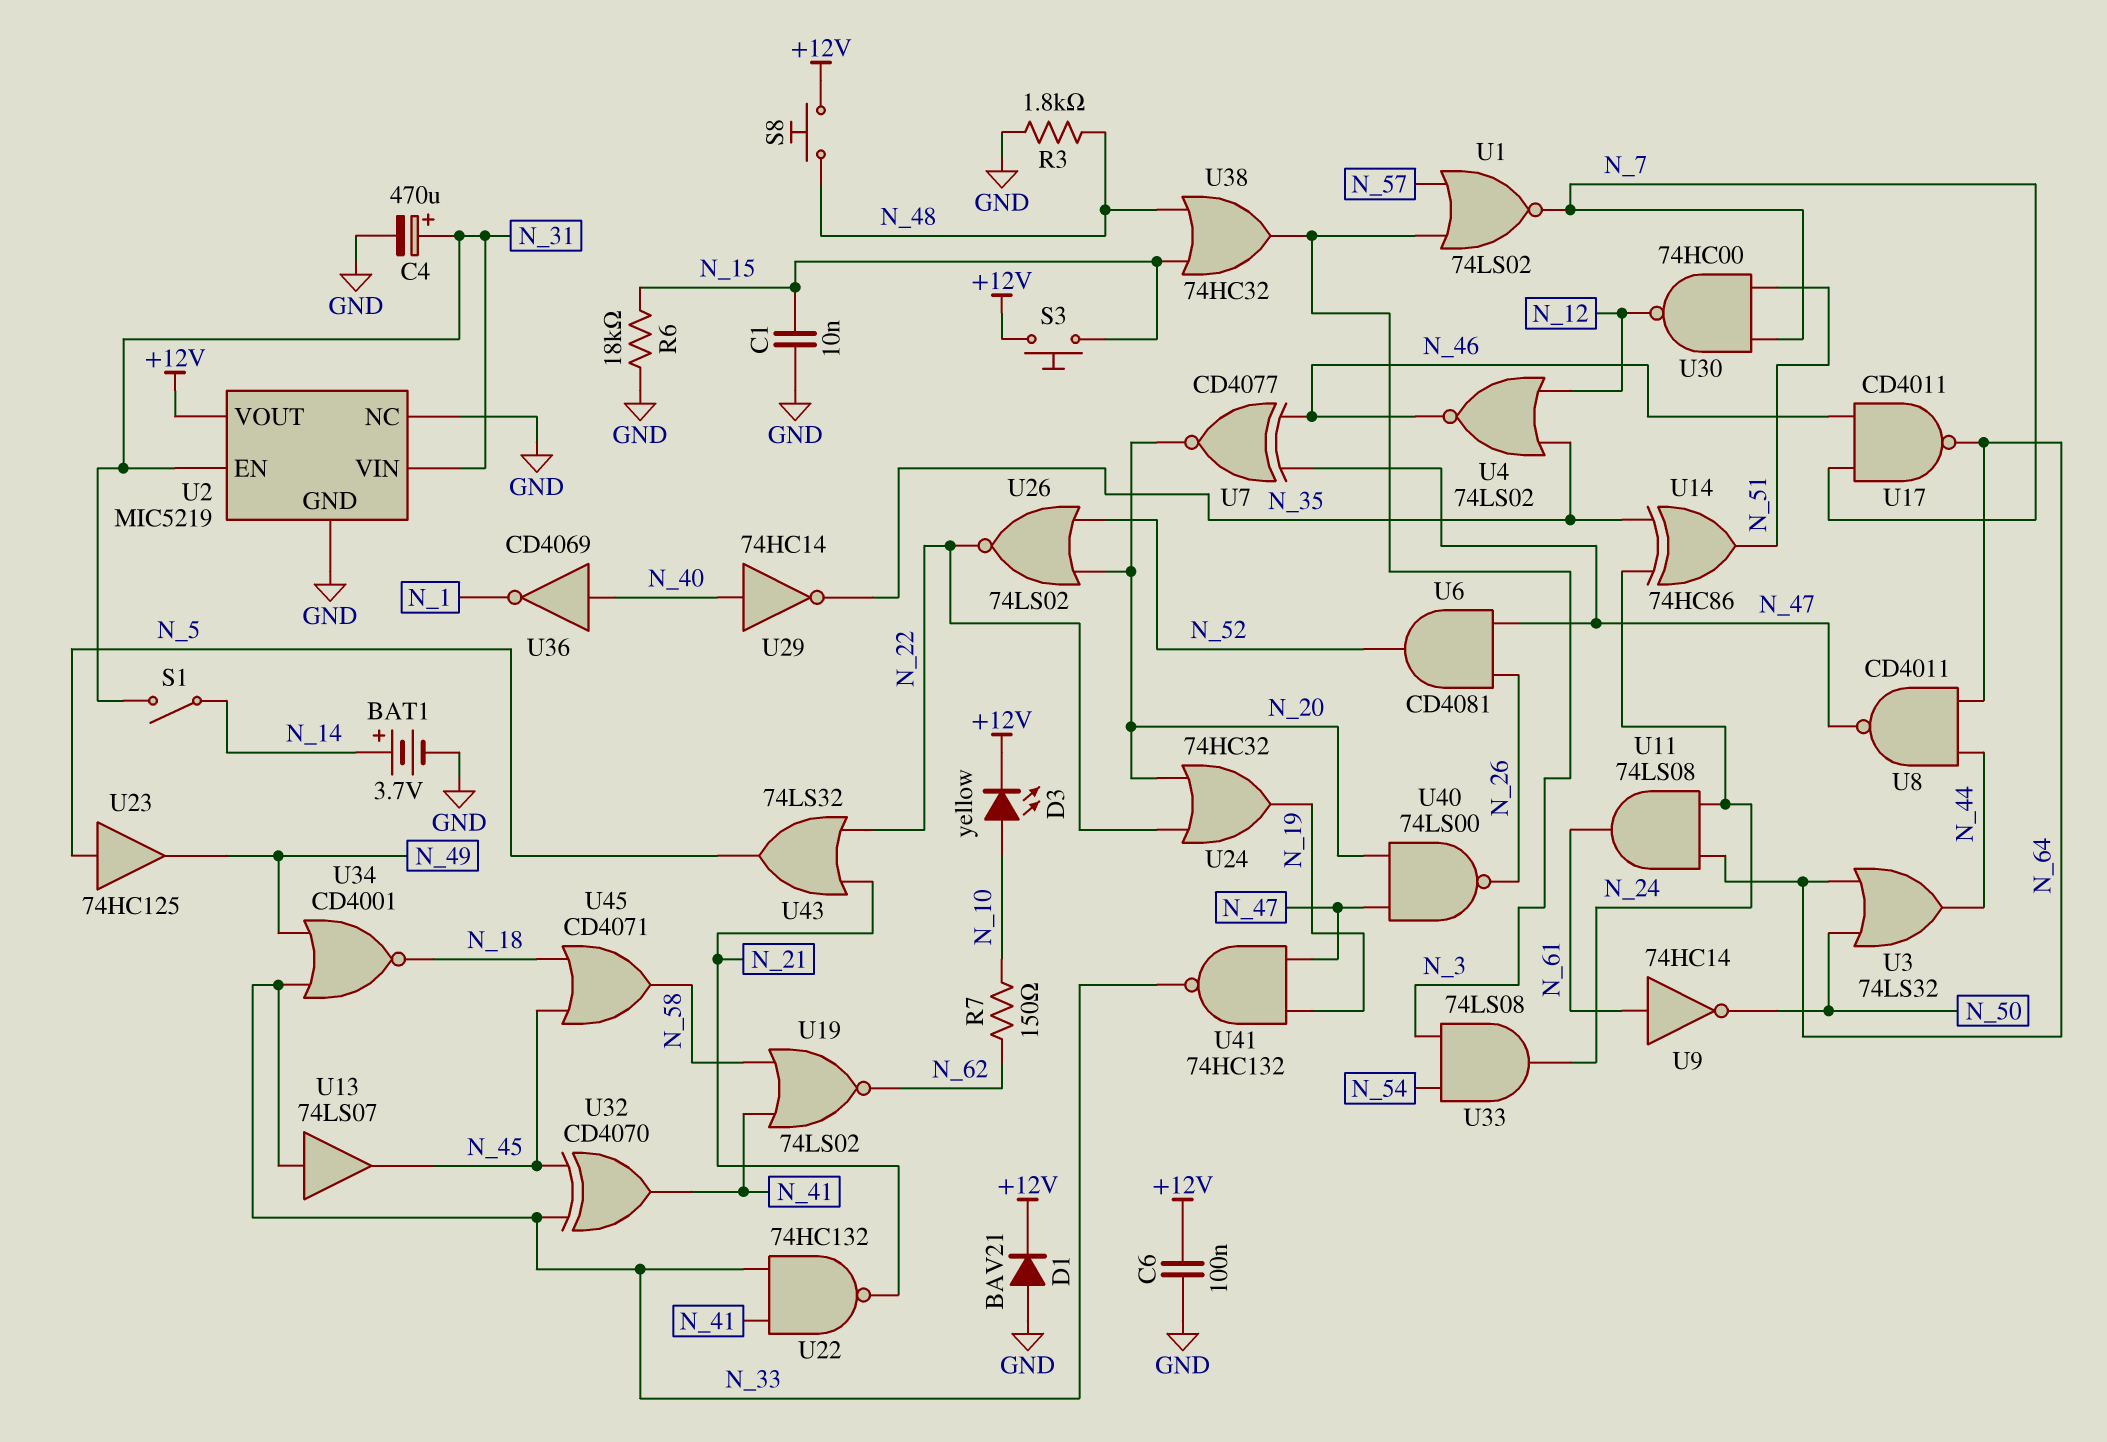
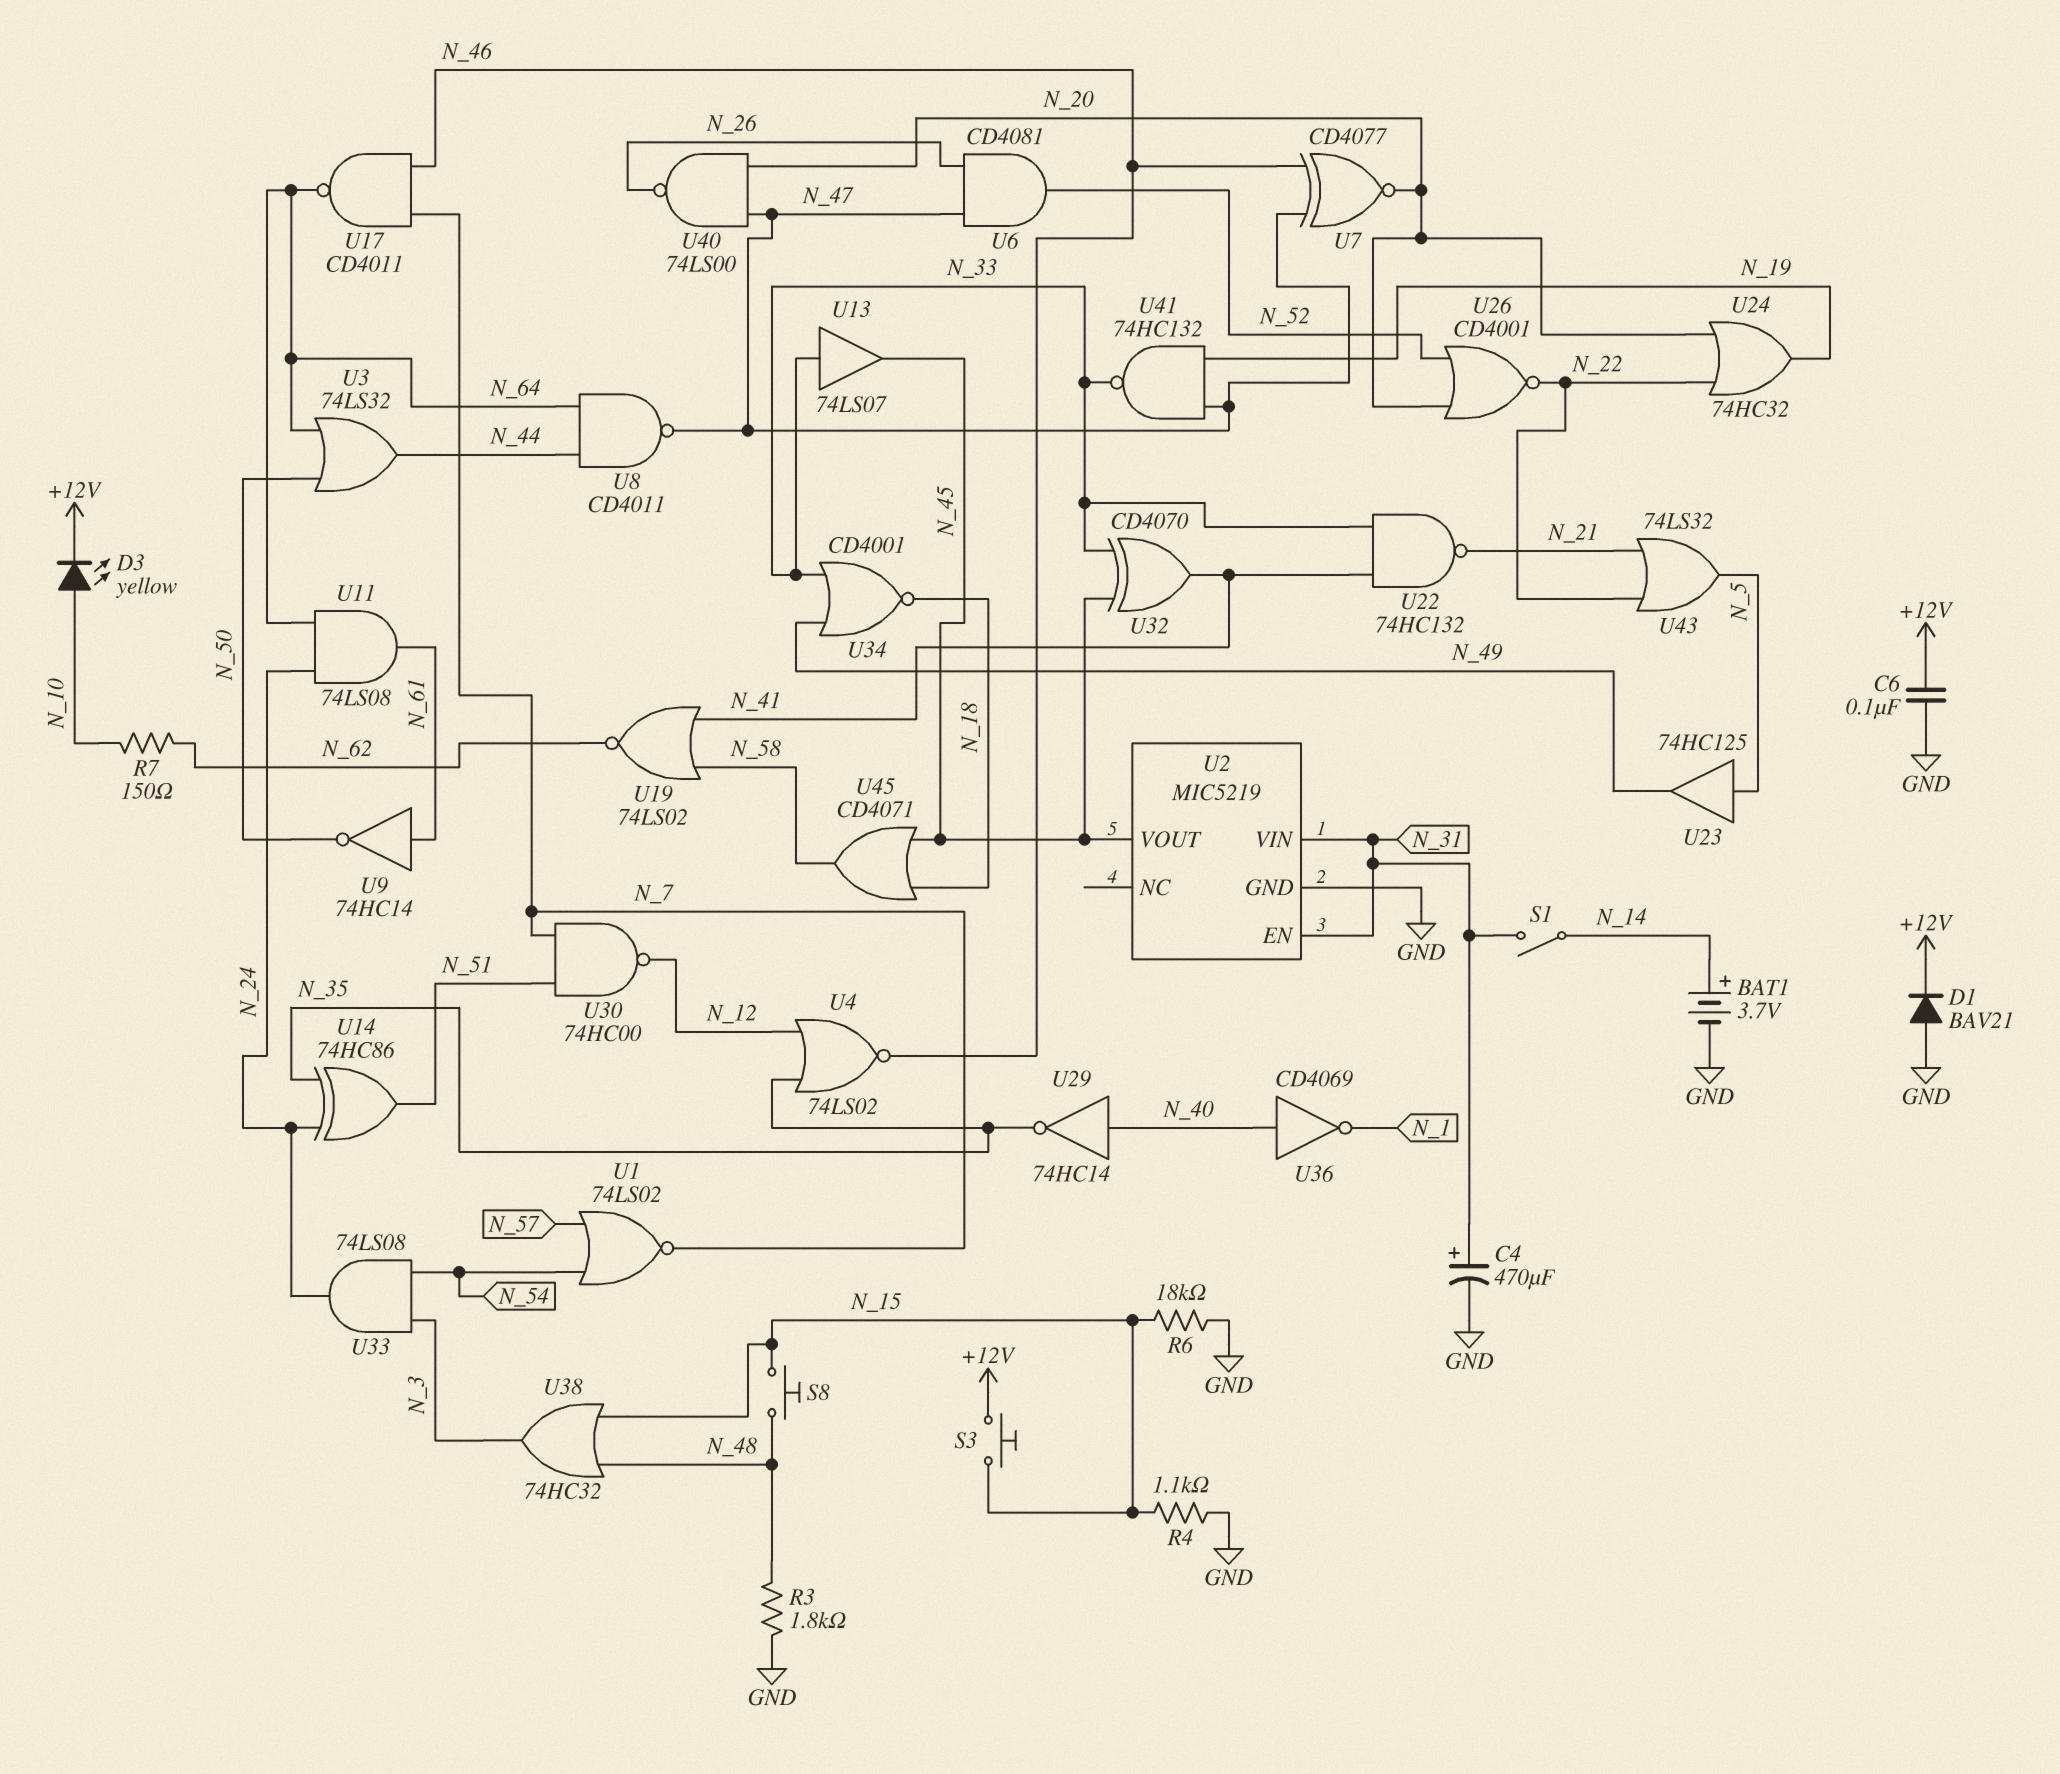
C1: 10nF (GND, N_15) -> none
R4: none -> 1.1k (GND, N_15)
S8: button (+12V, N_48) -> button (N_15, N_48)
U1: NOR 74LS02 (in N_3, in N_57, out N_7) -> NOR 74LS02 (in N_54, in N_57, out N_7)
U2 pin NC: GND -> none
U2 pin VOUT: +12V -> N_45
U26: NOR 74LS02 (in N_20, in N_52, out N_22) -> NOR CD4001 (in N_20, in N_52, out N_22)

